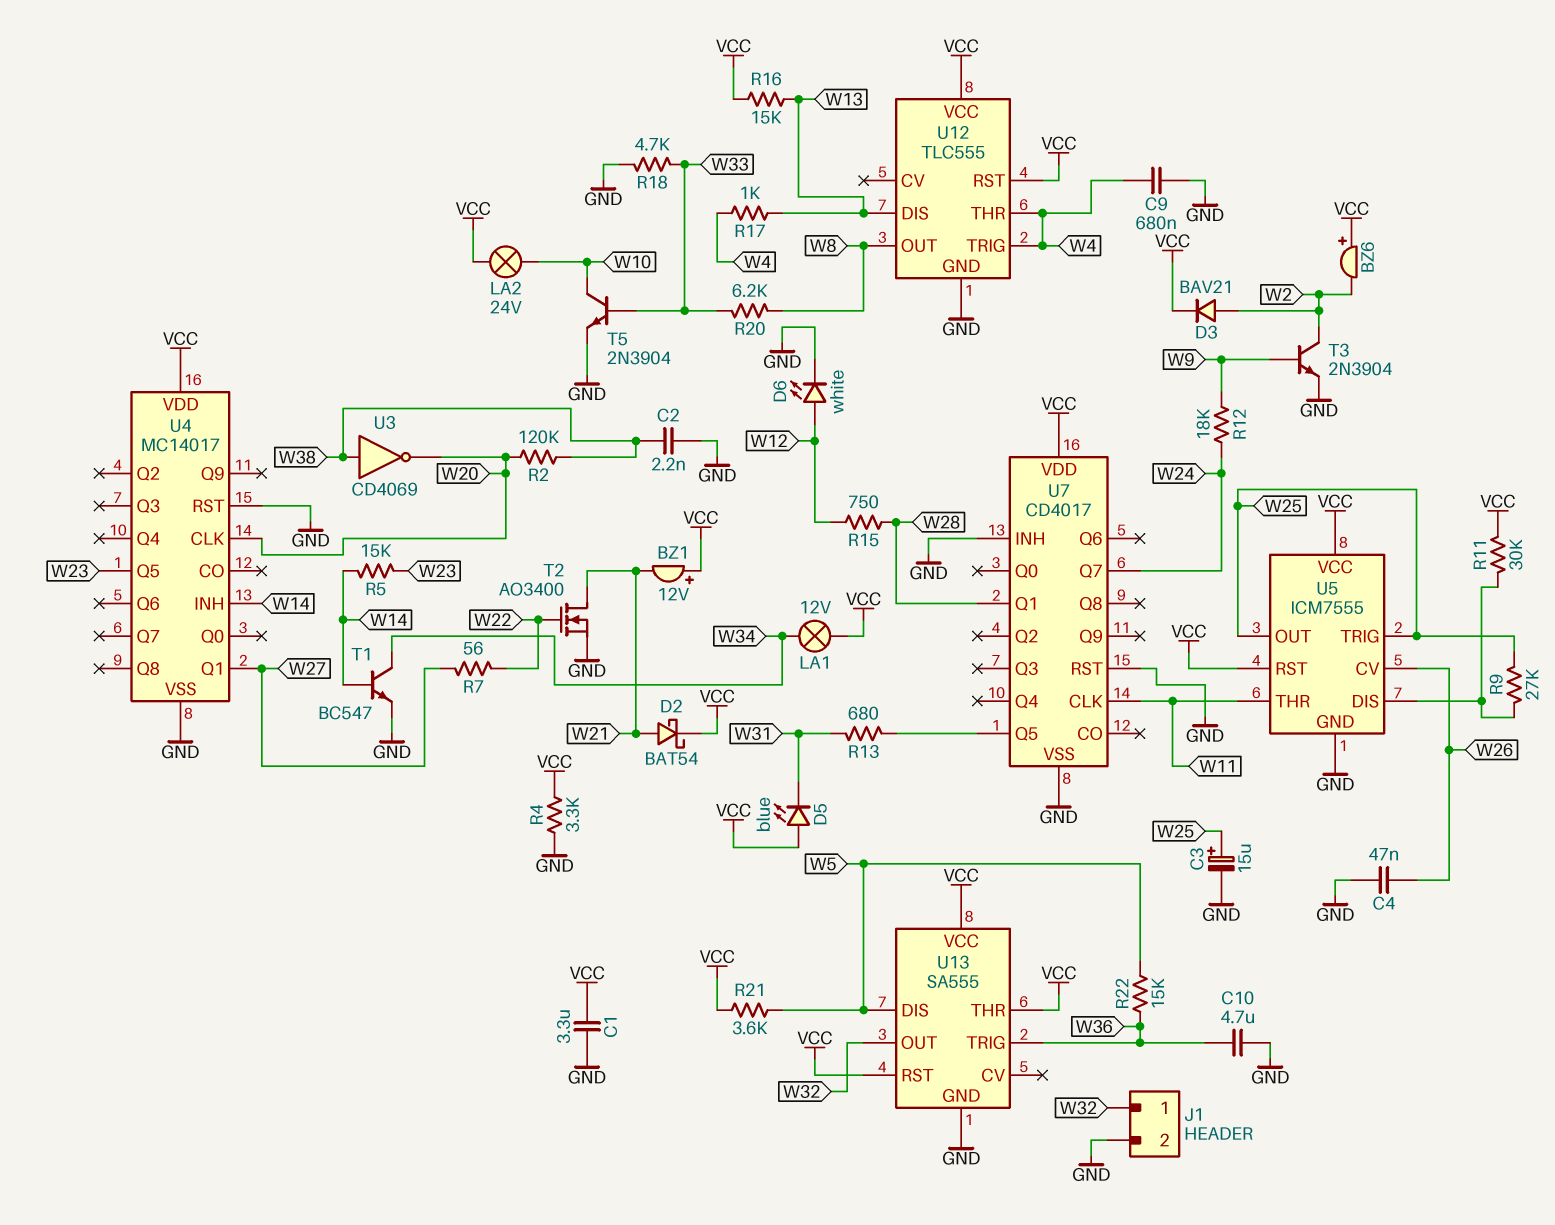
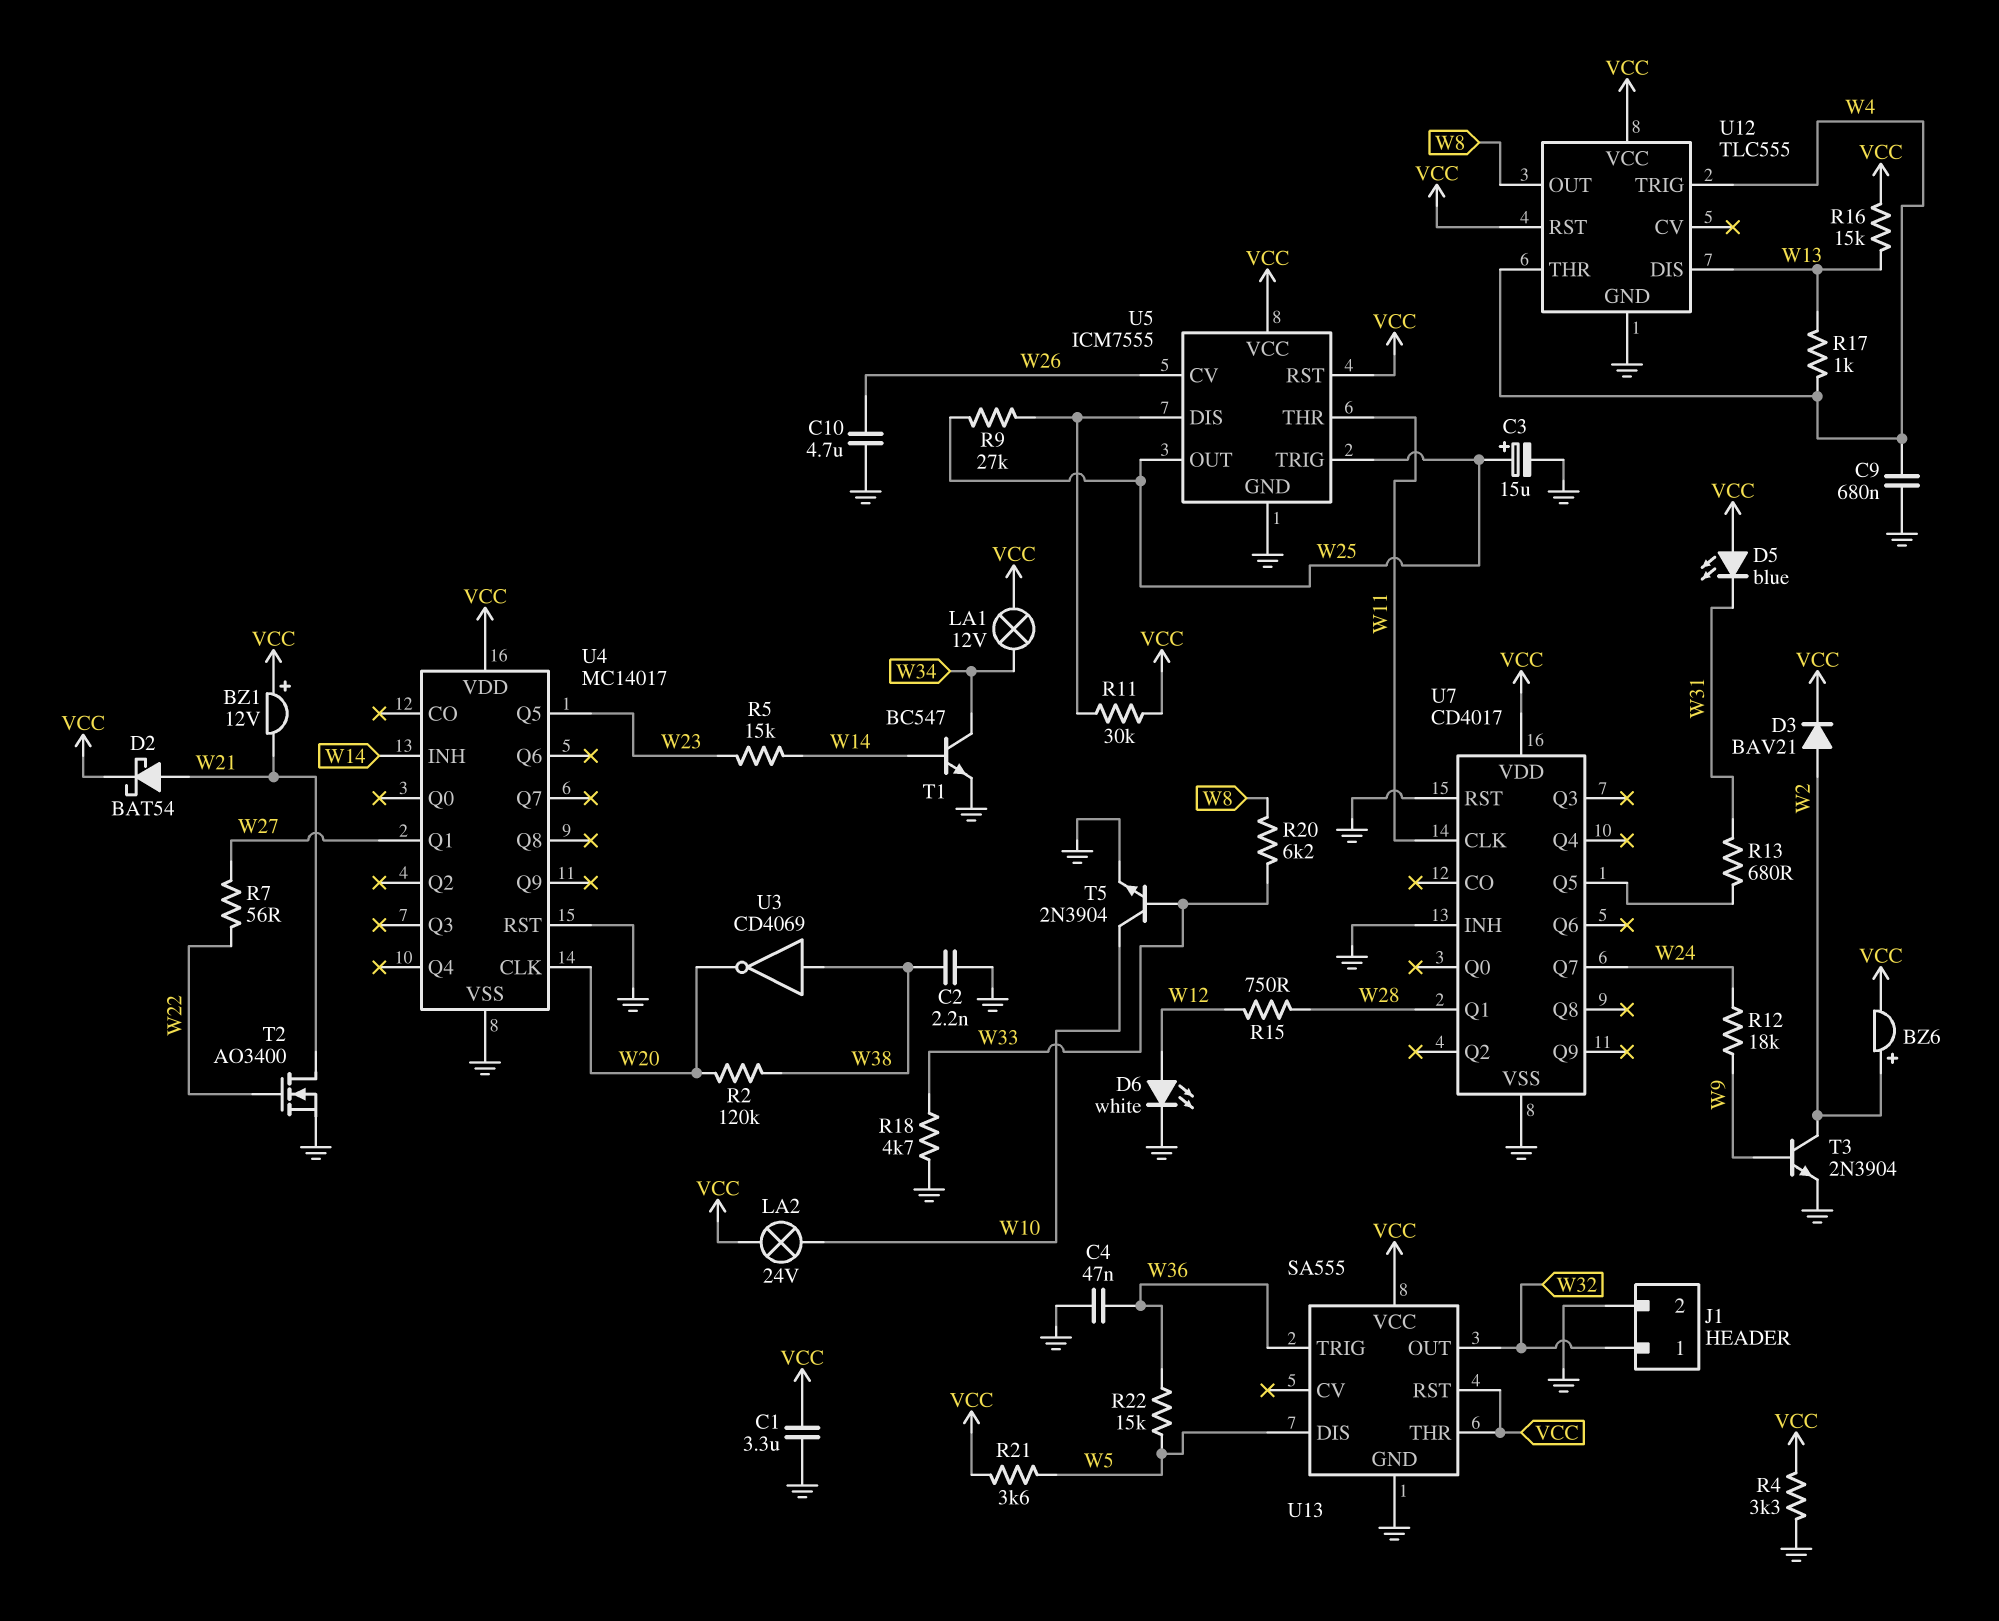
BZ6: buzzer (plus VCC, minus W2) -> buzzer (plus W2, minus VCC)
C4: 47nF (GND, W26) -> 47nF (GND, W36)
C10: 4.7uF (GND, W36) -> 4.7uF (GND, W26)

